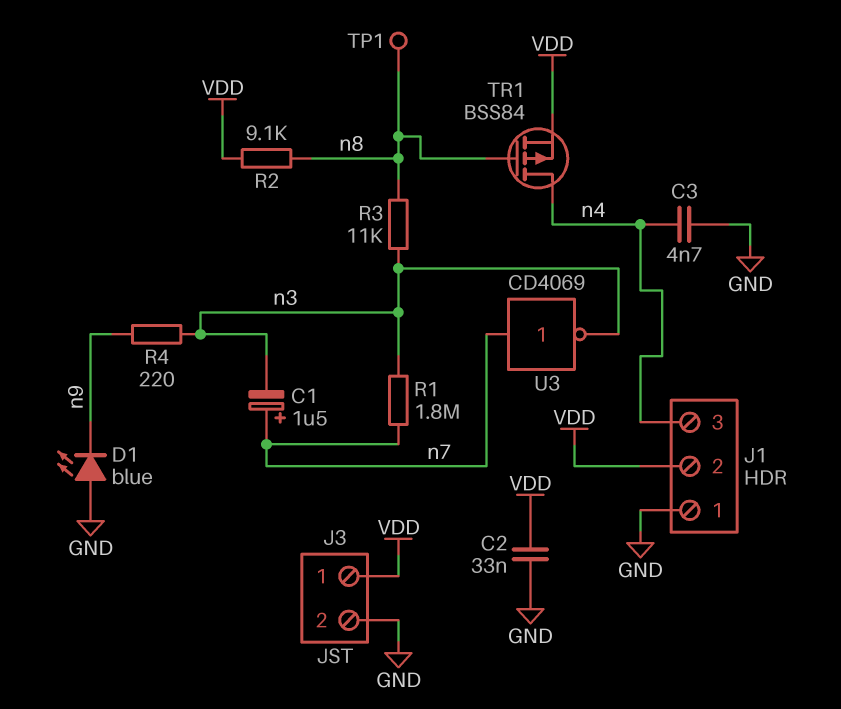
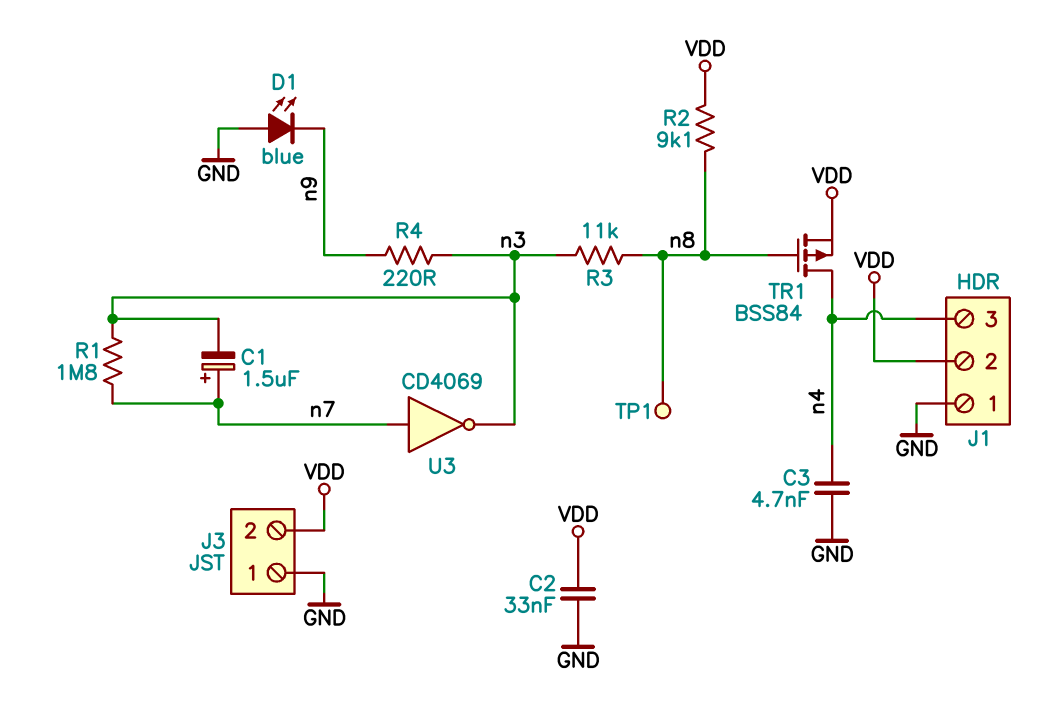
J3 pin 1: VDD -> GND
J3 pin 2: GND -> VDD

